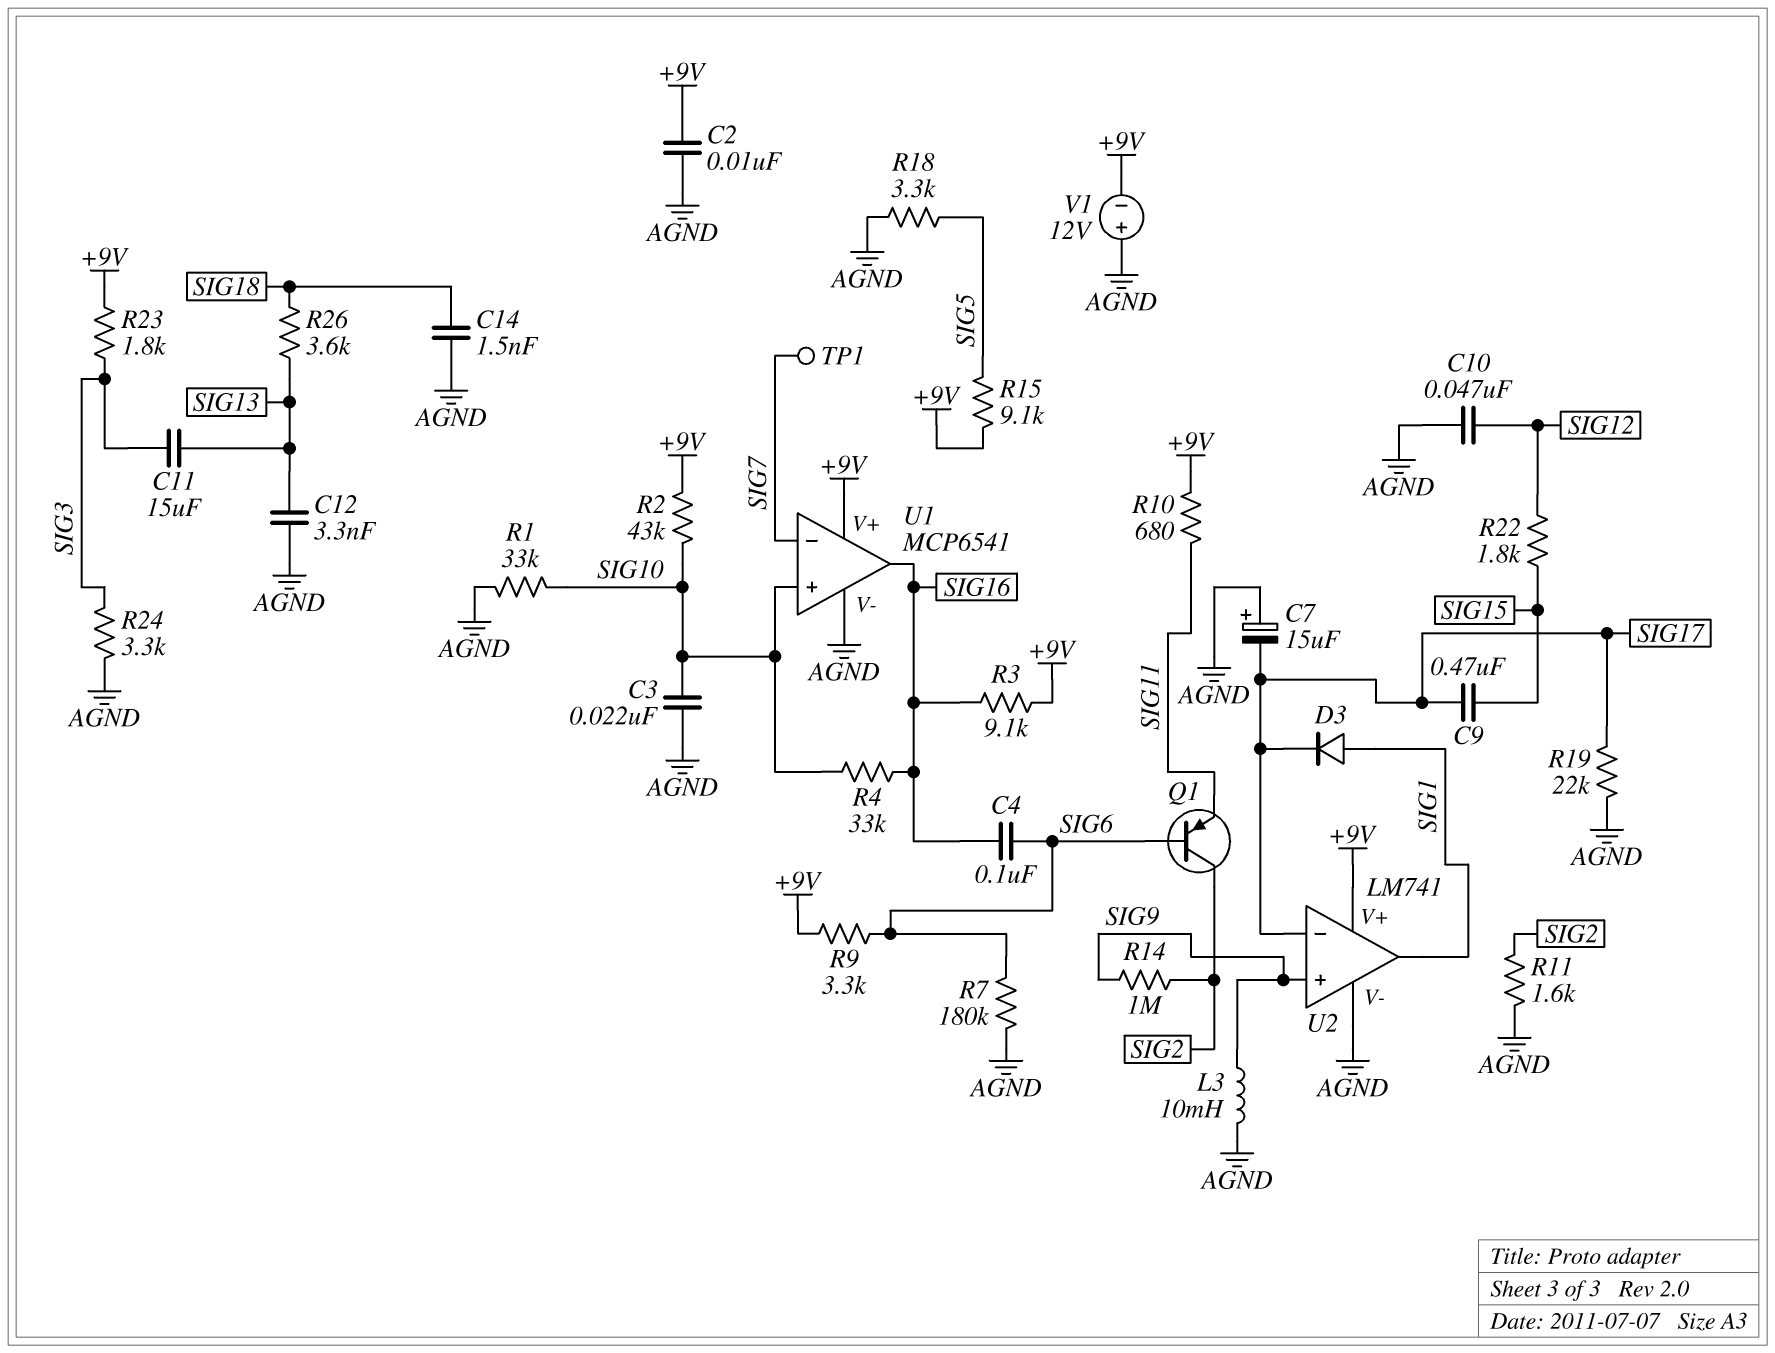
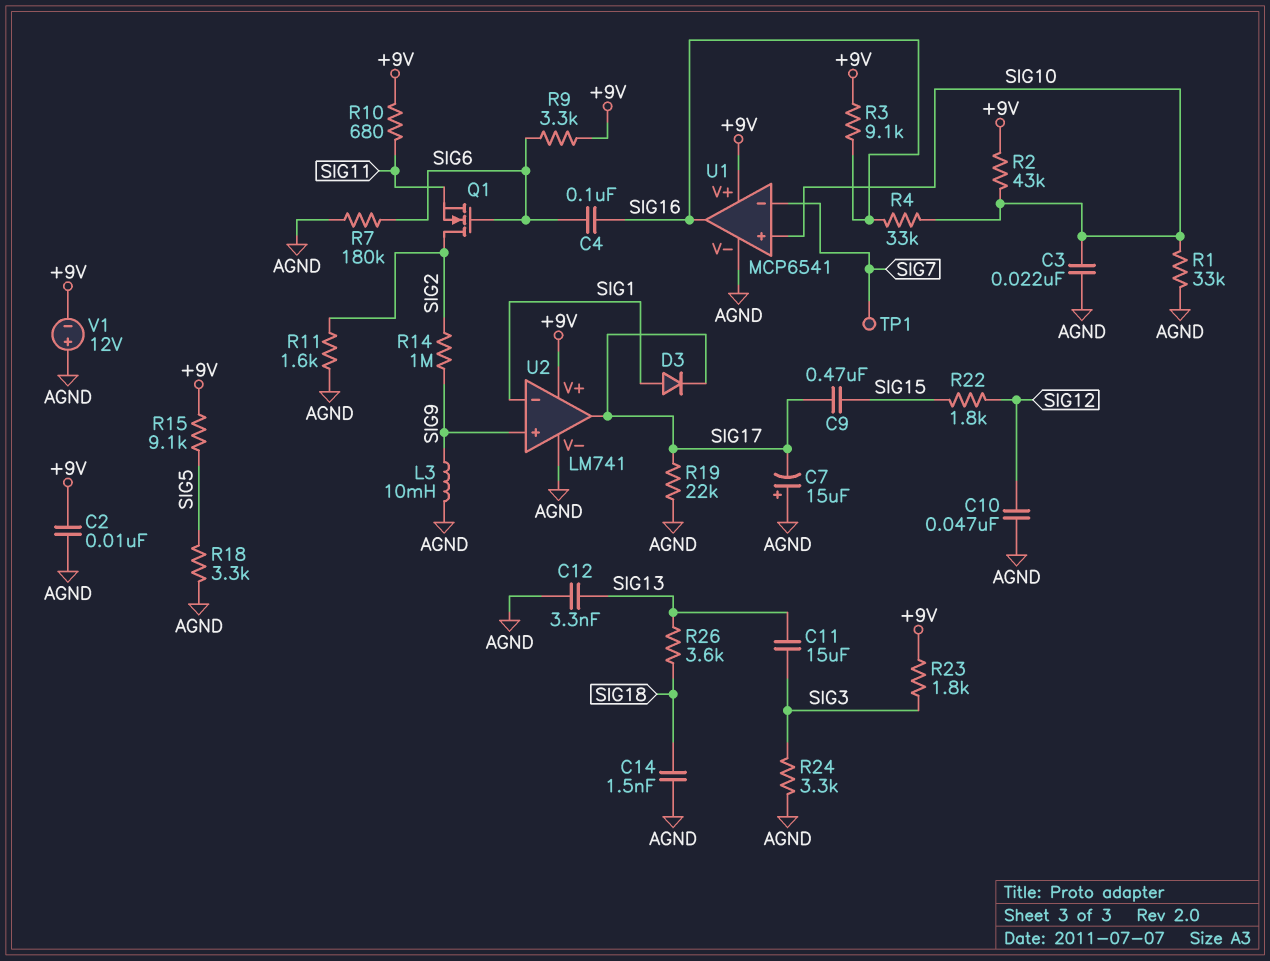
Q1: PNP (B SIG6, C SIG2, E SIG11) -> NMOS (G SIG6, D SIG2, S SIG11)
U2 pin in-: SIG17 -> SIG1
U2 pin out: SIG1 -> SIG17

